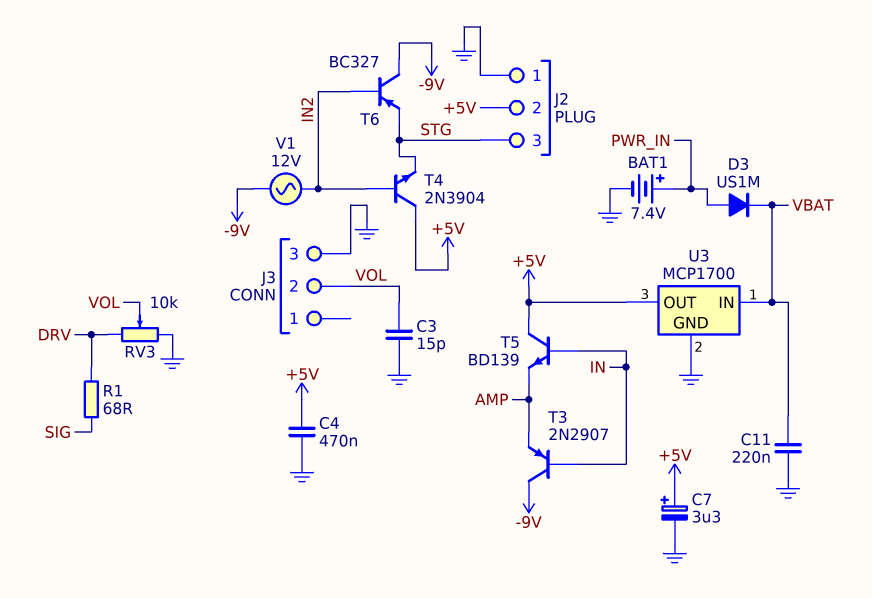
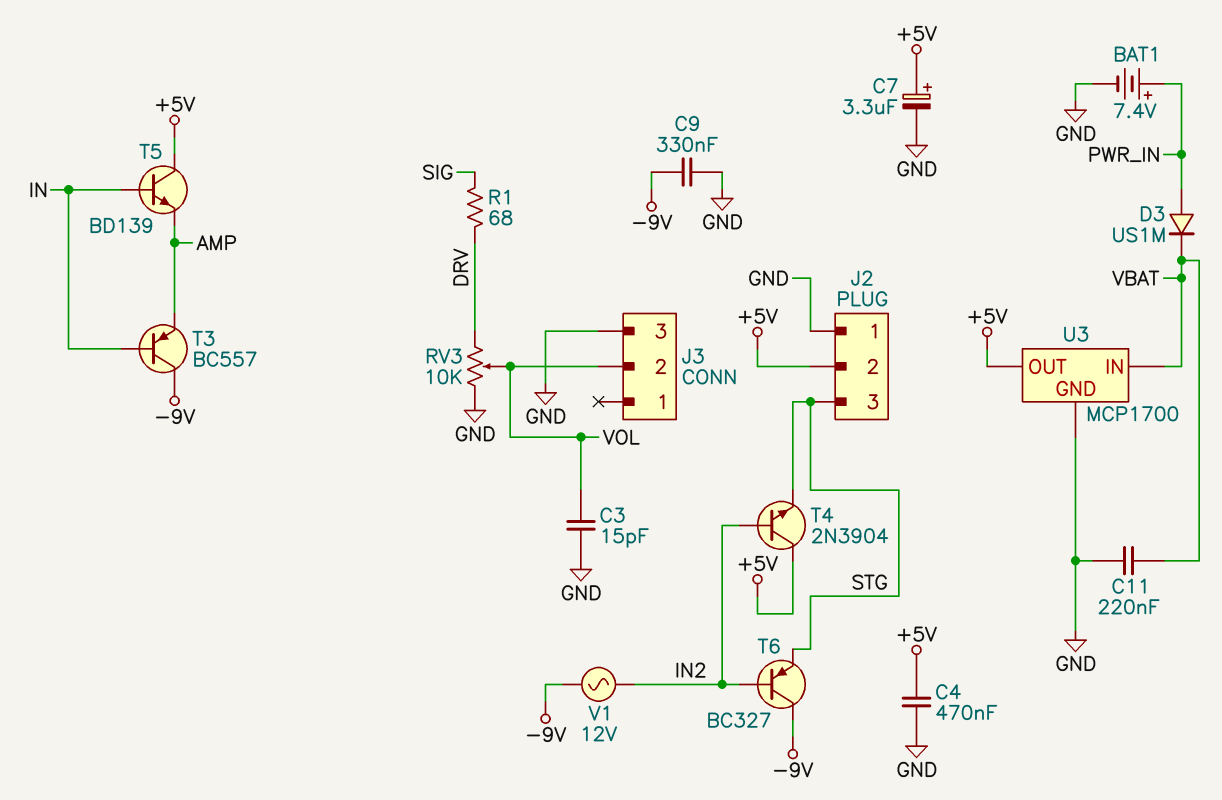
C9: none -> 330nF (-9V, GND)
T3: PNP 2N2907 (B IN, C -9V, E AMP) -> PNP BC557 (B IN, C -9V, E AMP)

